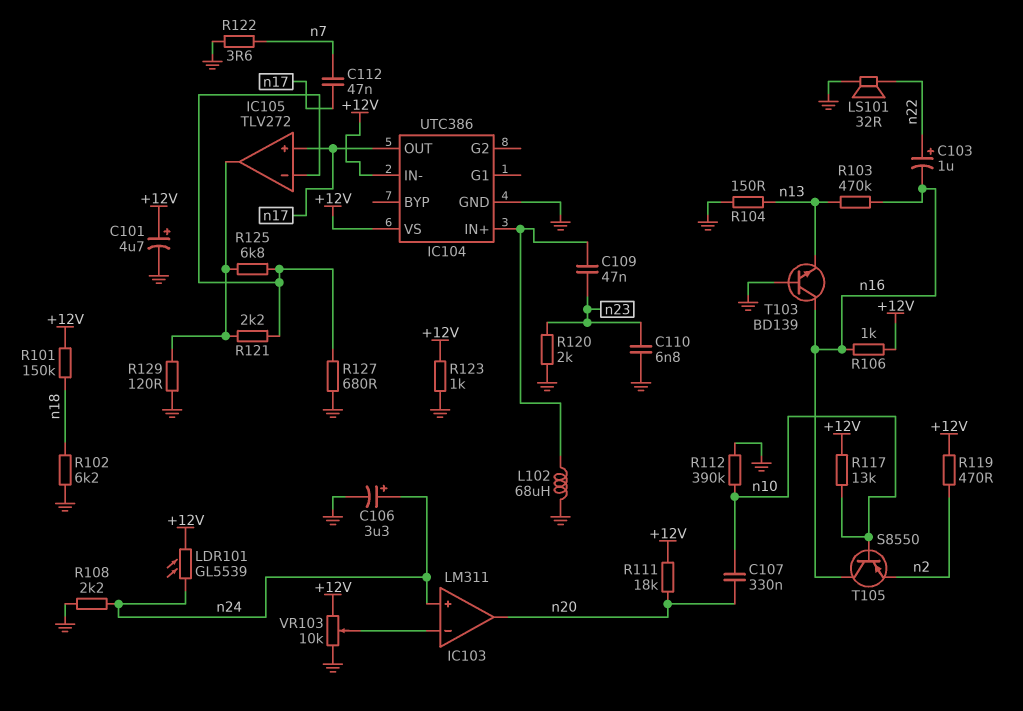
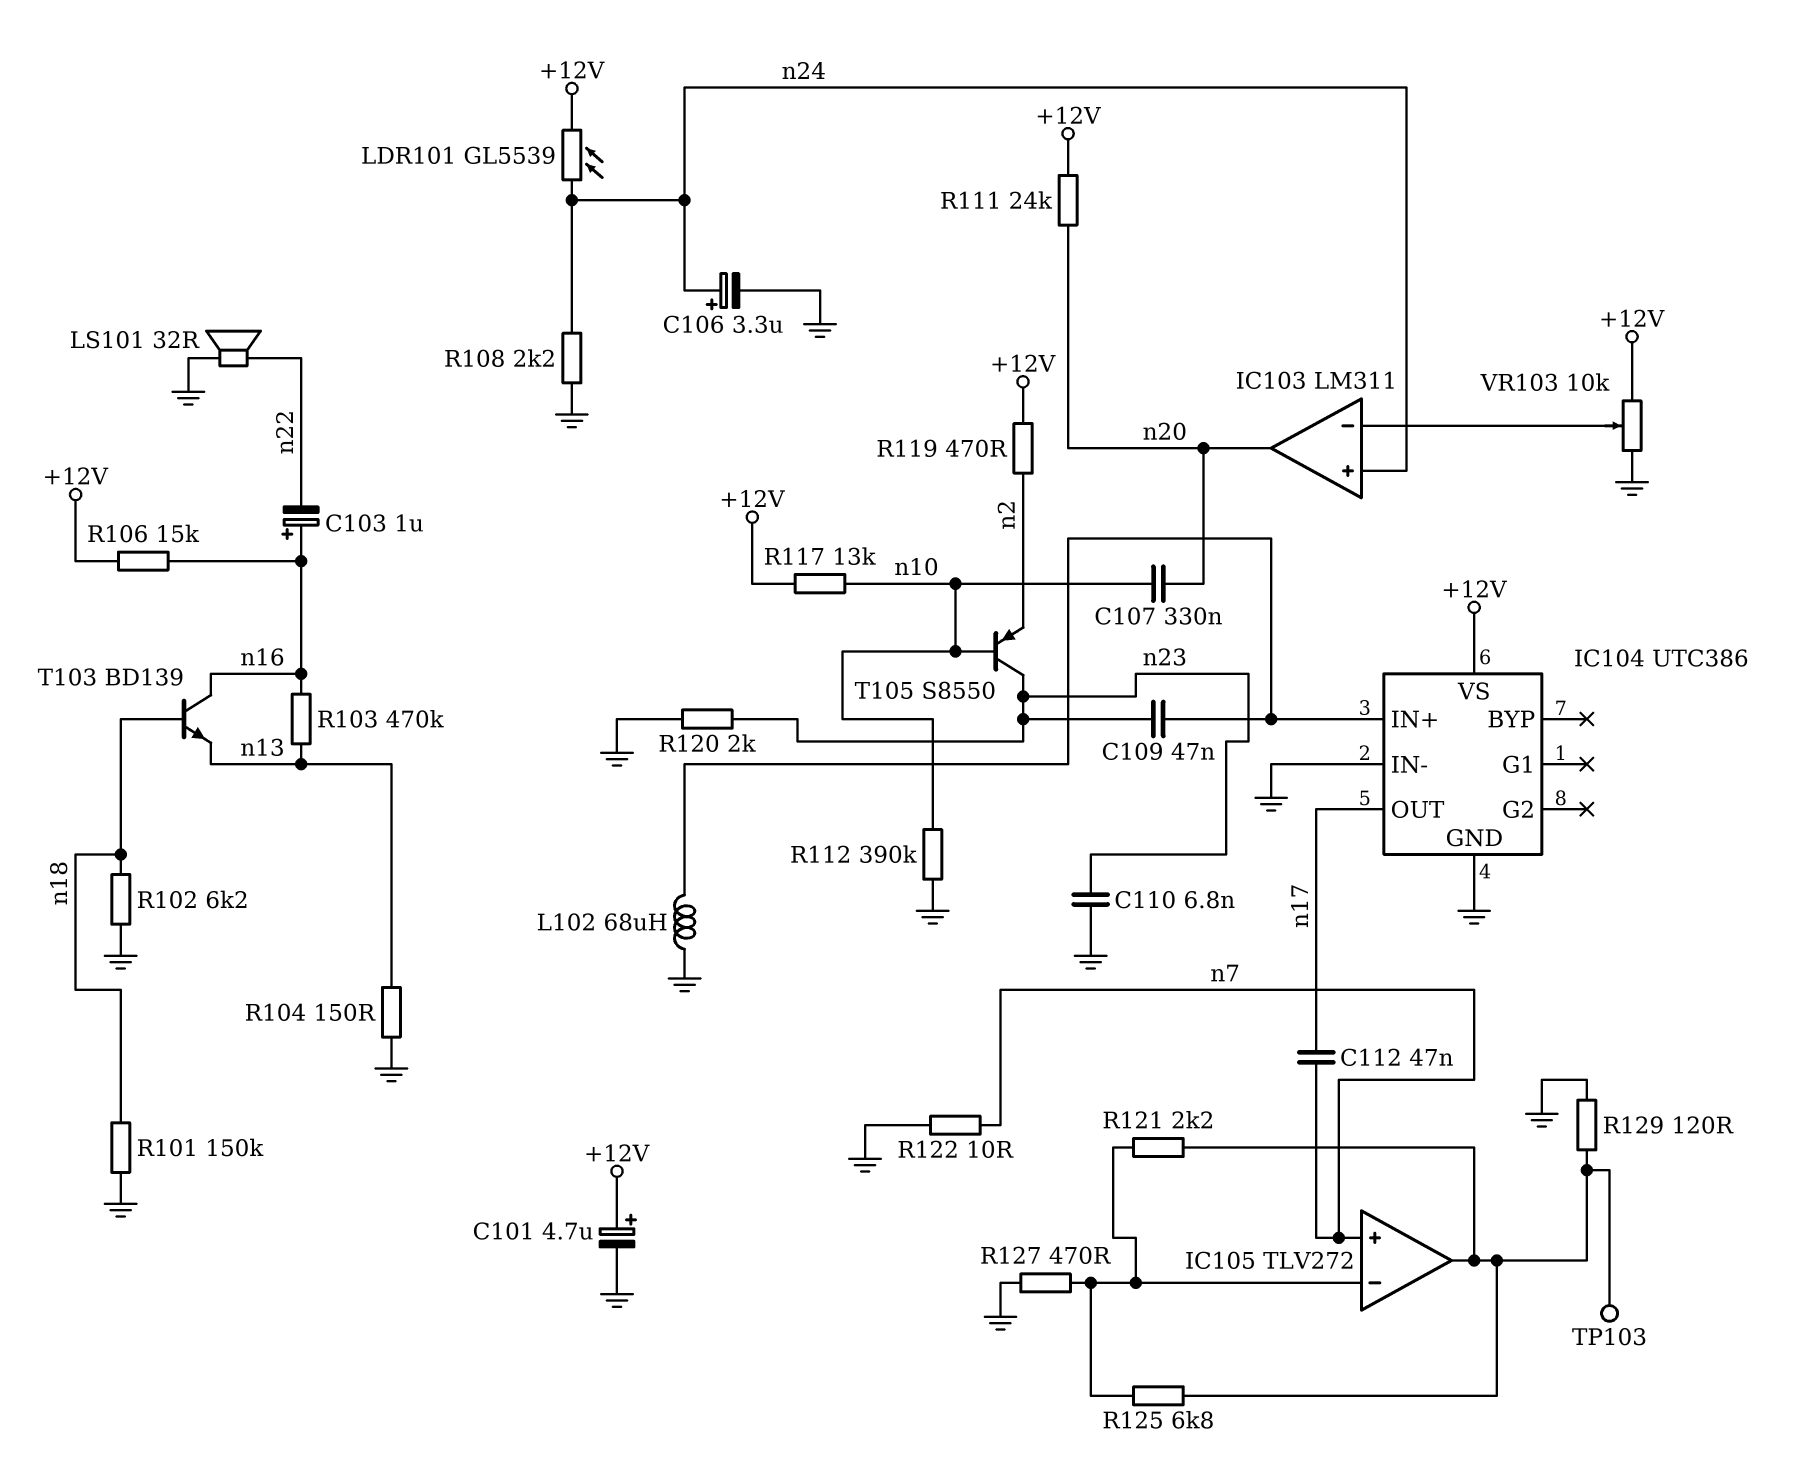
C103: 1uF (plus n22, minus n16) -> 1uF (plus n16, minus n22)
IC104 pin IN-: +12V -> GND
IC105 pin in+: n17 -> n7
R101: 150k (+12V, n18) -> 150k (GND, n18)
R106: 1k (+12V, n16) -> 15k (+12V, n16)
R111: 18k (+12V, n20) -> 24k (+12V, n20)
R122: 3.6 (GND, n7) -> 10 (GND, n7)
R123: 1k (+12V, GND) -> none
R127: 680 (GND, IC105/in-) -> 470 (GND, IC105/in-)
T103: NPN BD139 (B GND, C n16, E n13) -> NPN BD139 (B n18, C n16, E n13)
T105: PNP S8550 (B n10, C n16, E n2) -> PNP S8550 (B n10, C n23, E n2)
TP103: none -> test point (IC105/out)

